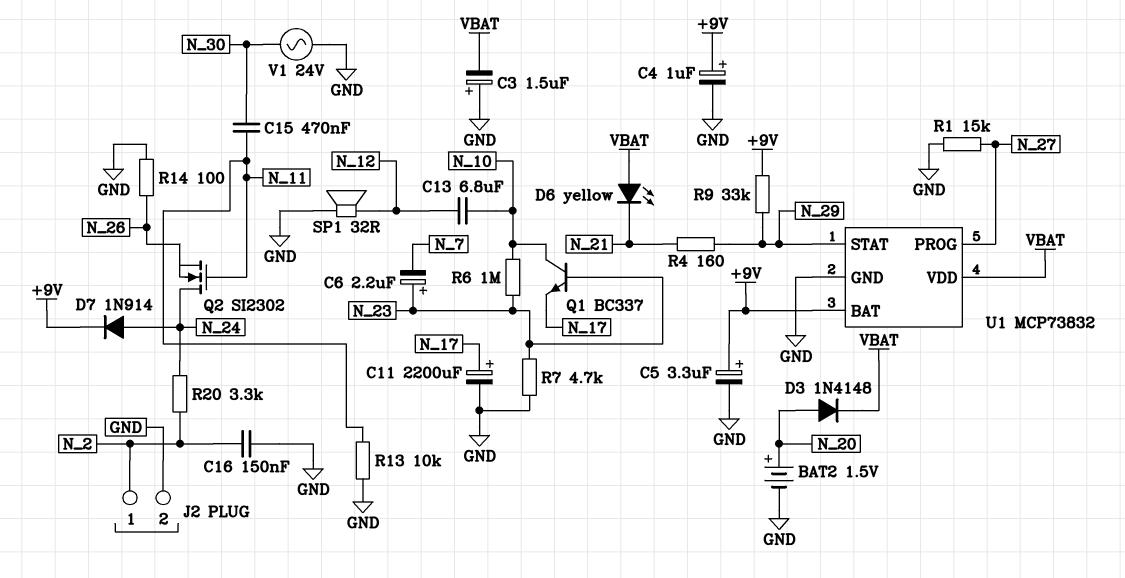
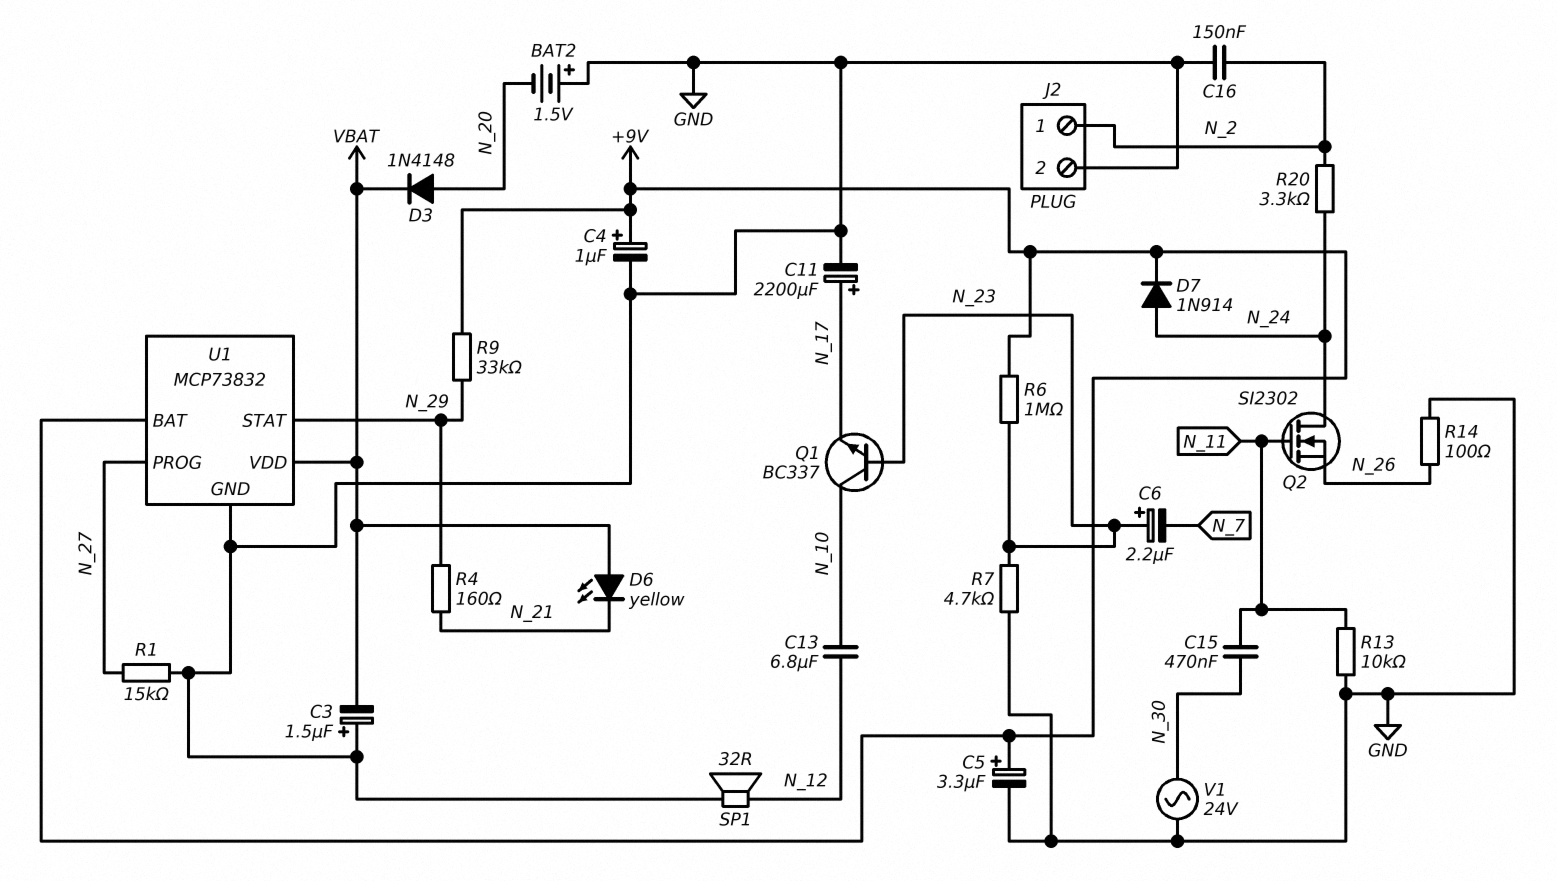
BAT2: 1.5V (plus N_20, minus GND) -> 1.5V (plus GND, minus N_20)
R6: 1M (N_10, N_23) -> 1M (+9V, N_23)

